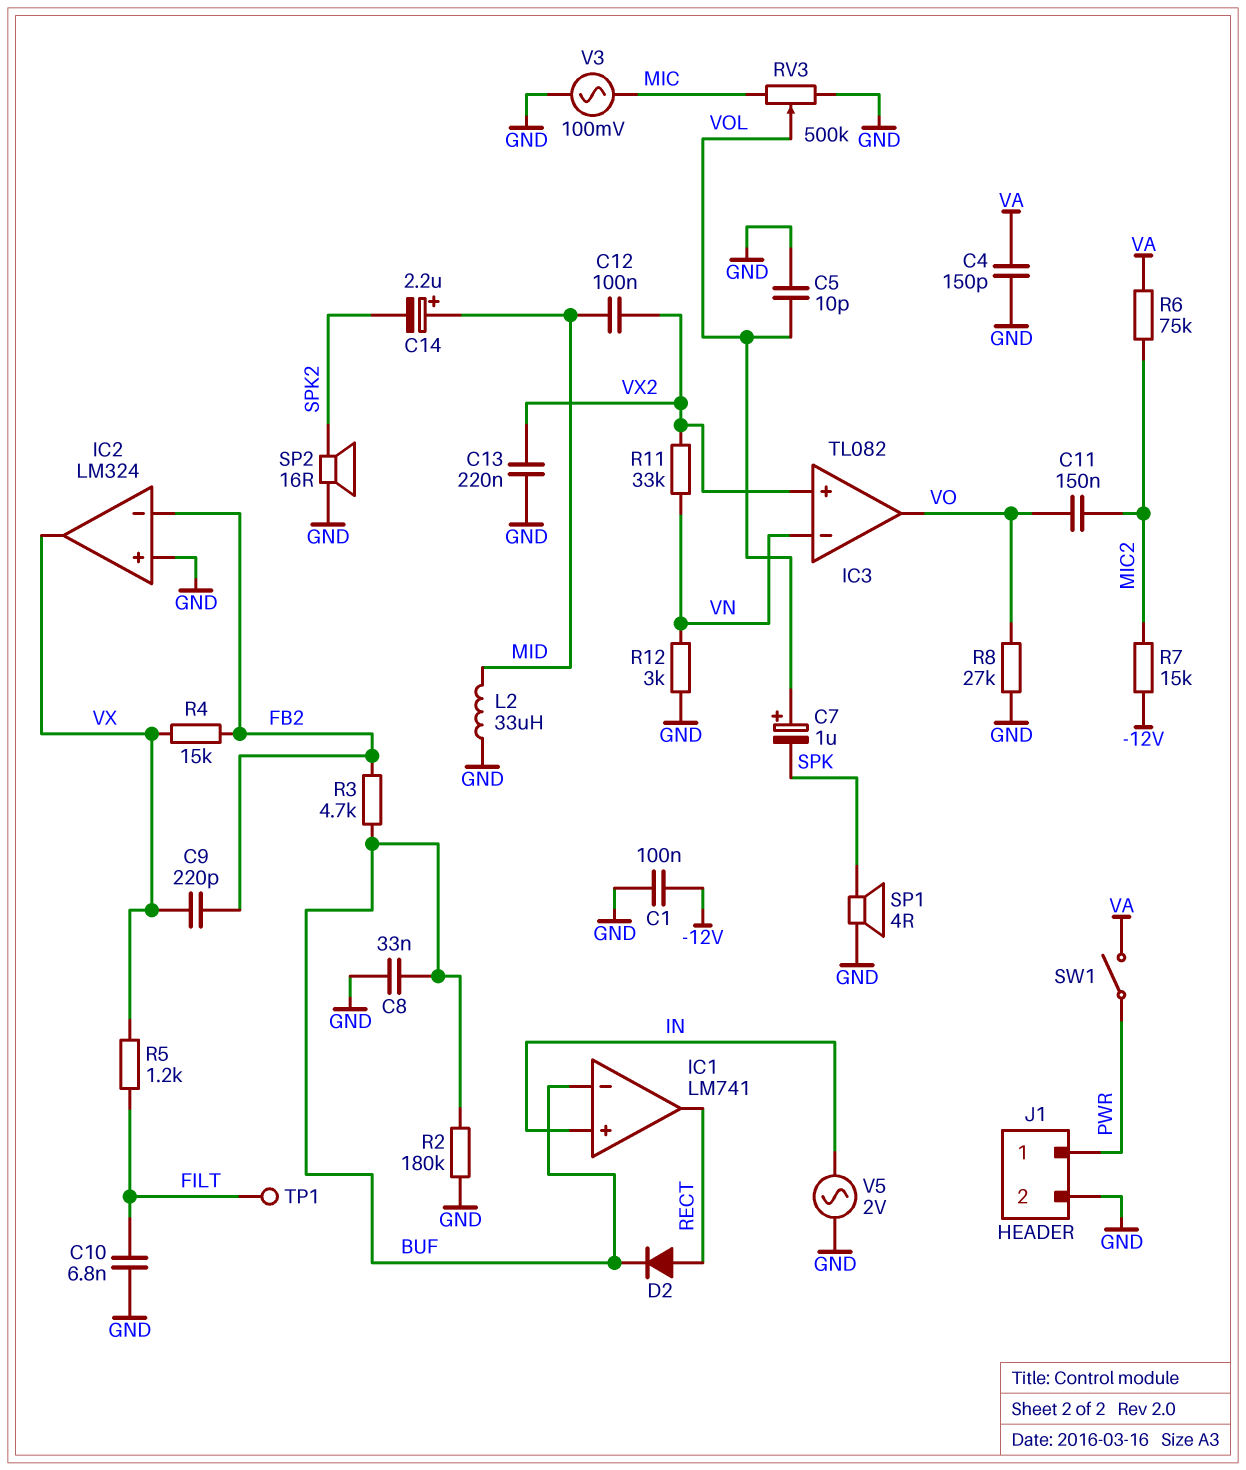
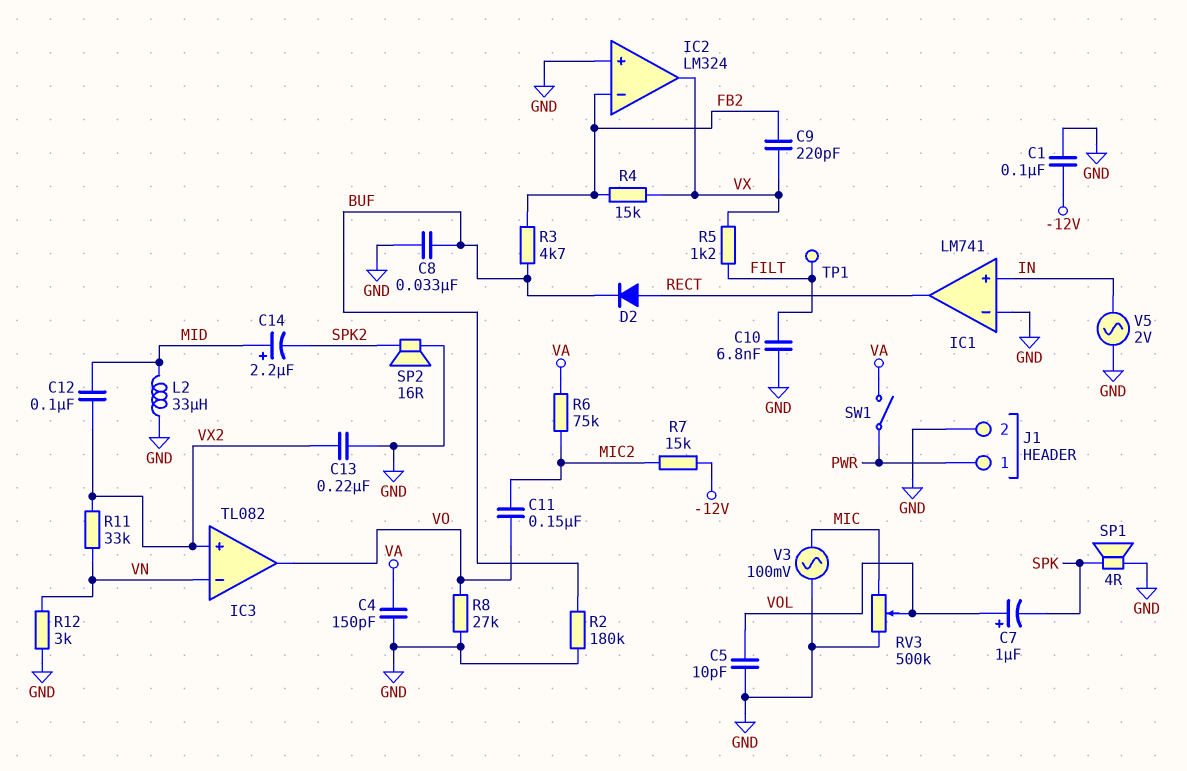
IC1 pin in-: BUF -> GND

